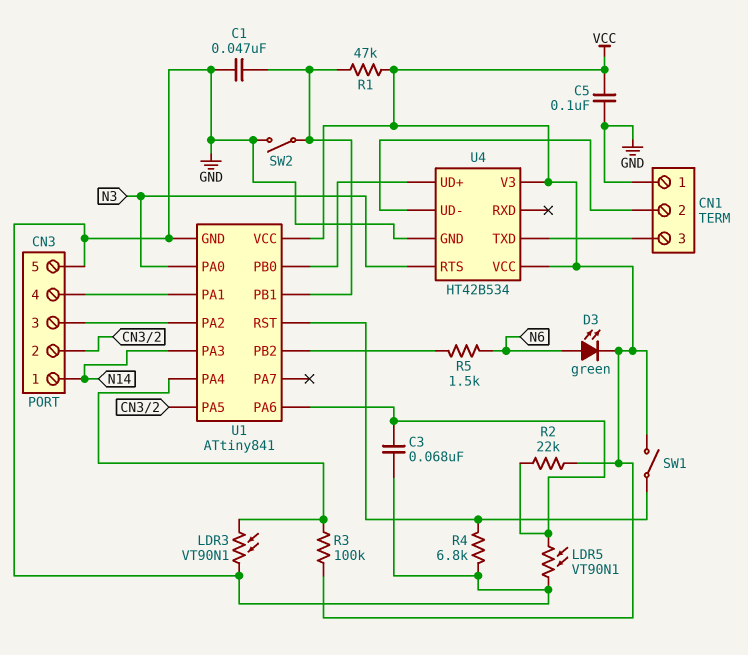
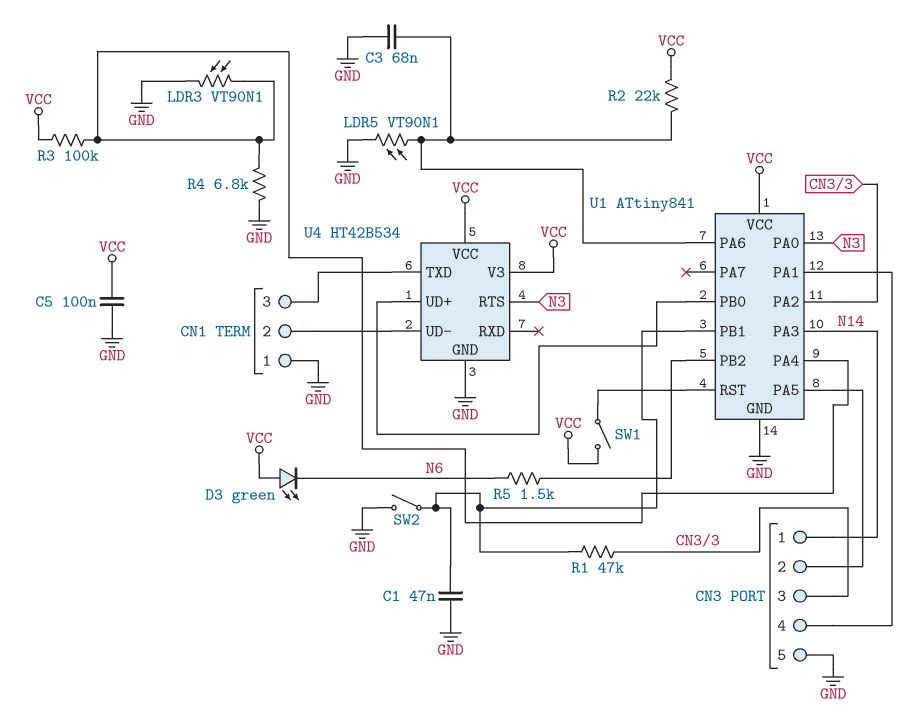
D3: LED green (A N6, K VCC) -> LED green (A VCC, K N6)
R1: 47k (U1/PB1, VCC) -> 47k (CN3/3, U1/PB1)
R4: 6.8k (GND, U1/RST) -> 6.8k (GND, U1/PA4)

